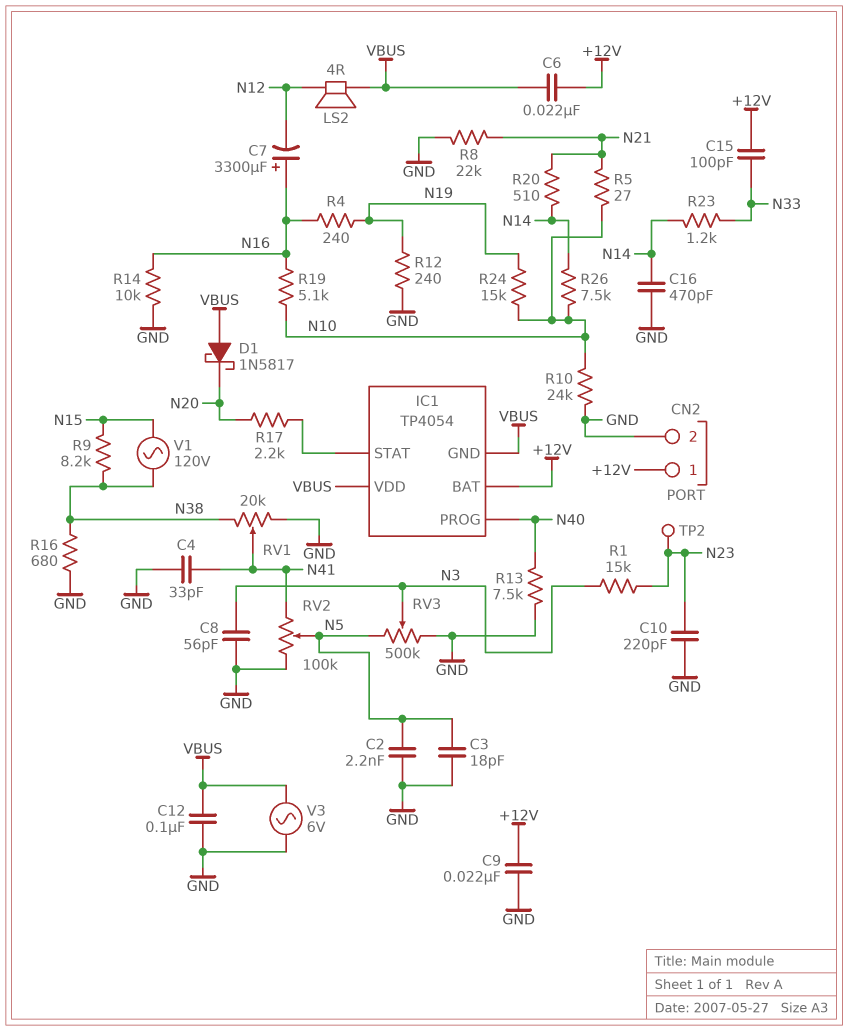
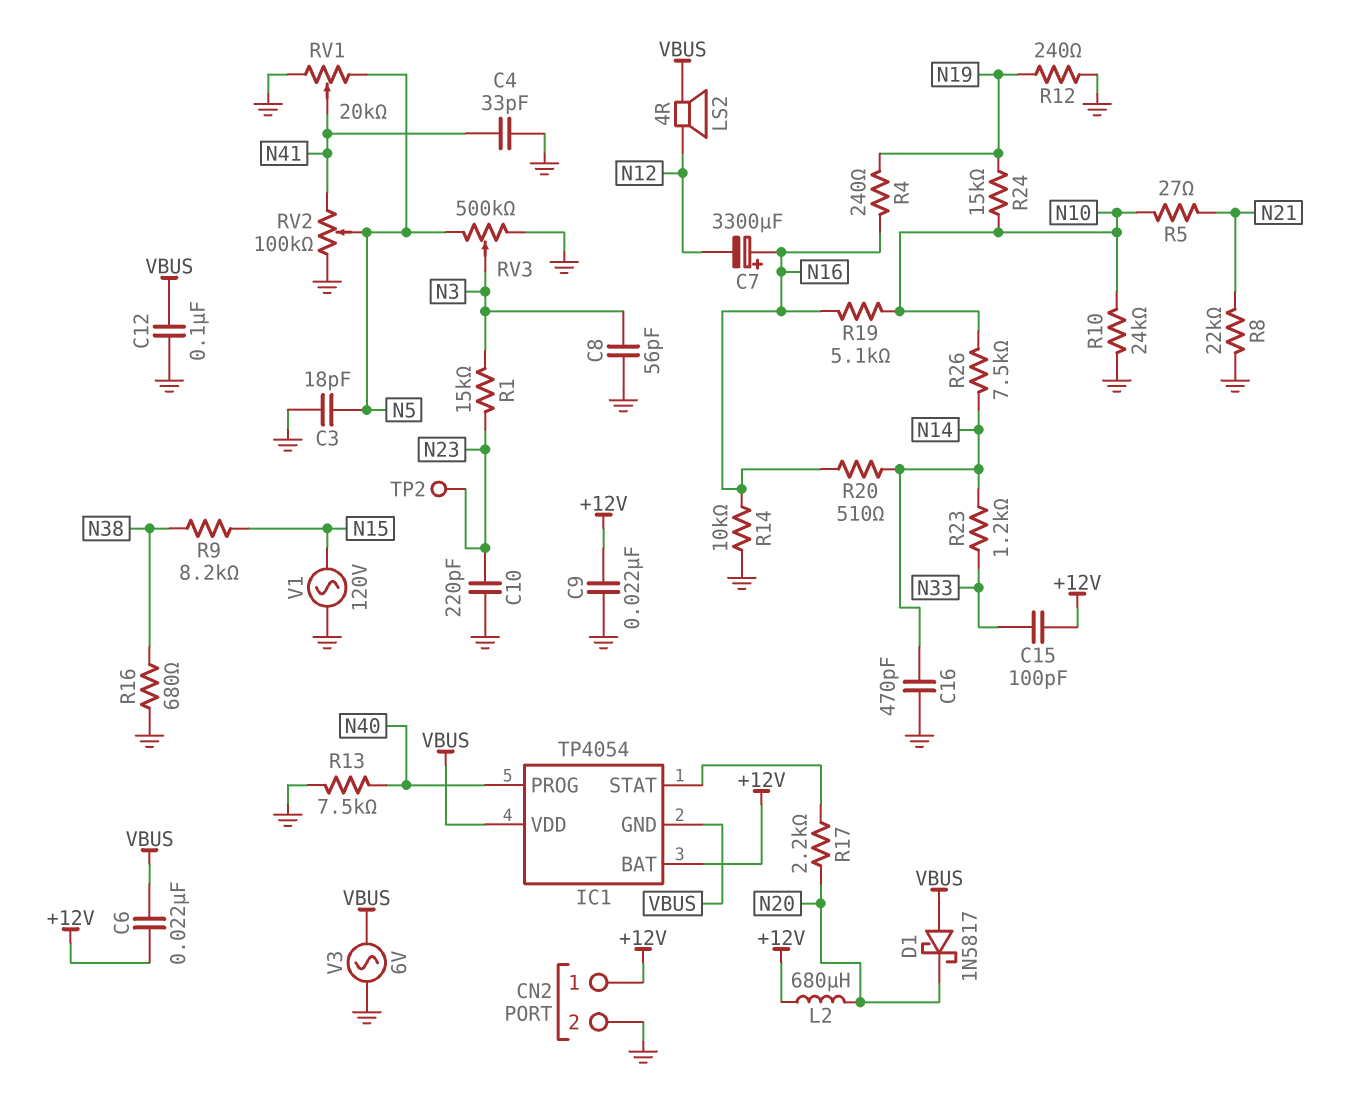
C2: 2.2nF (GND, N5) -> none
L2: none -> 680uH (+12V, N20)
R20: 510 (N14, N21) -> 510 (N14, N16)
RV1: 20k (GND, N38, wiper N41) -> 20k (GND, N5, wiper N41)
V1: AC 120V (N15, N38) -> AC 120V (GND, N15)

